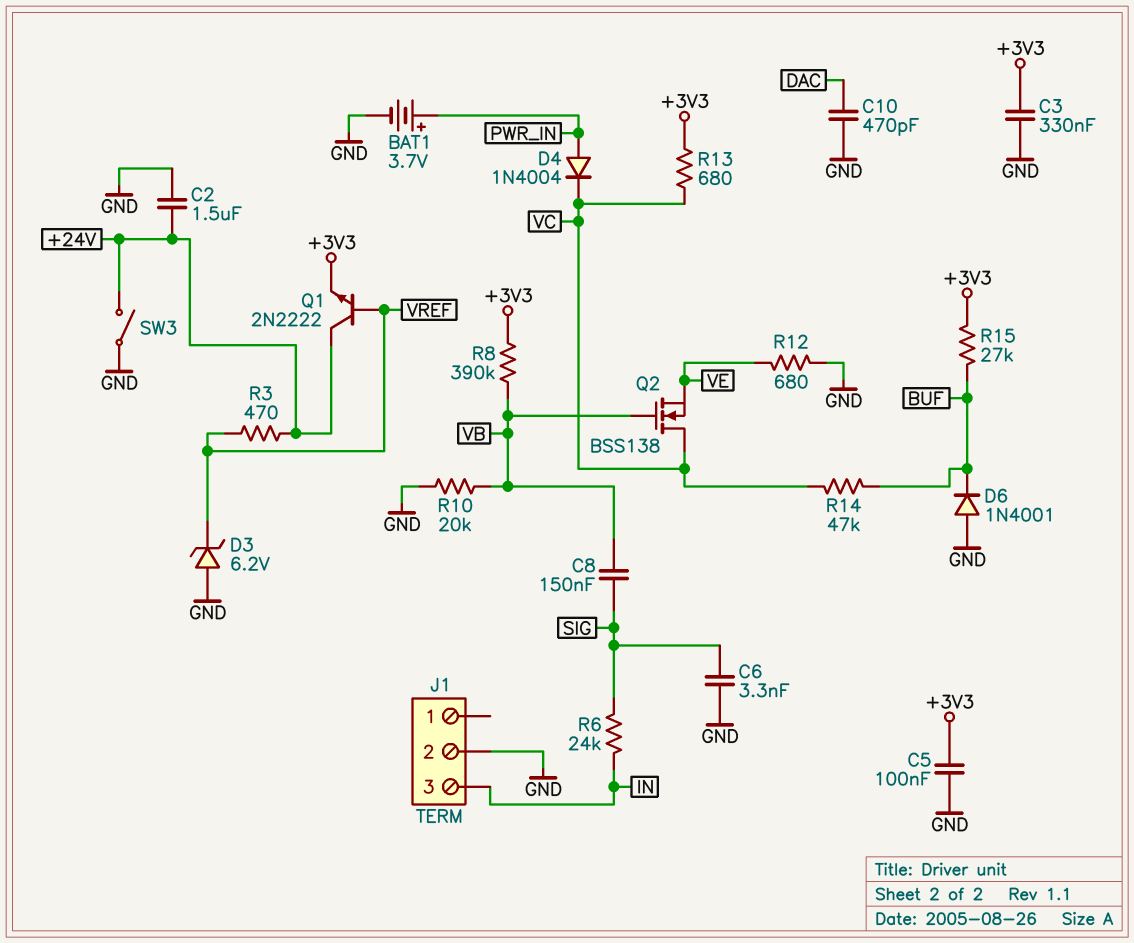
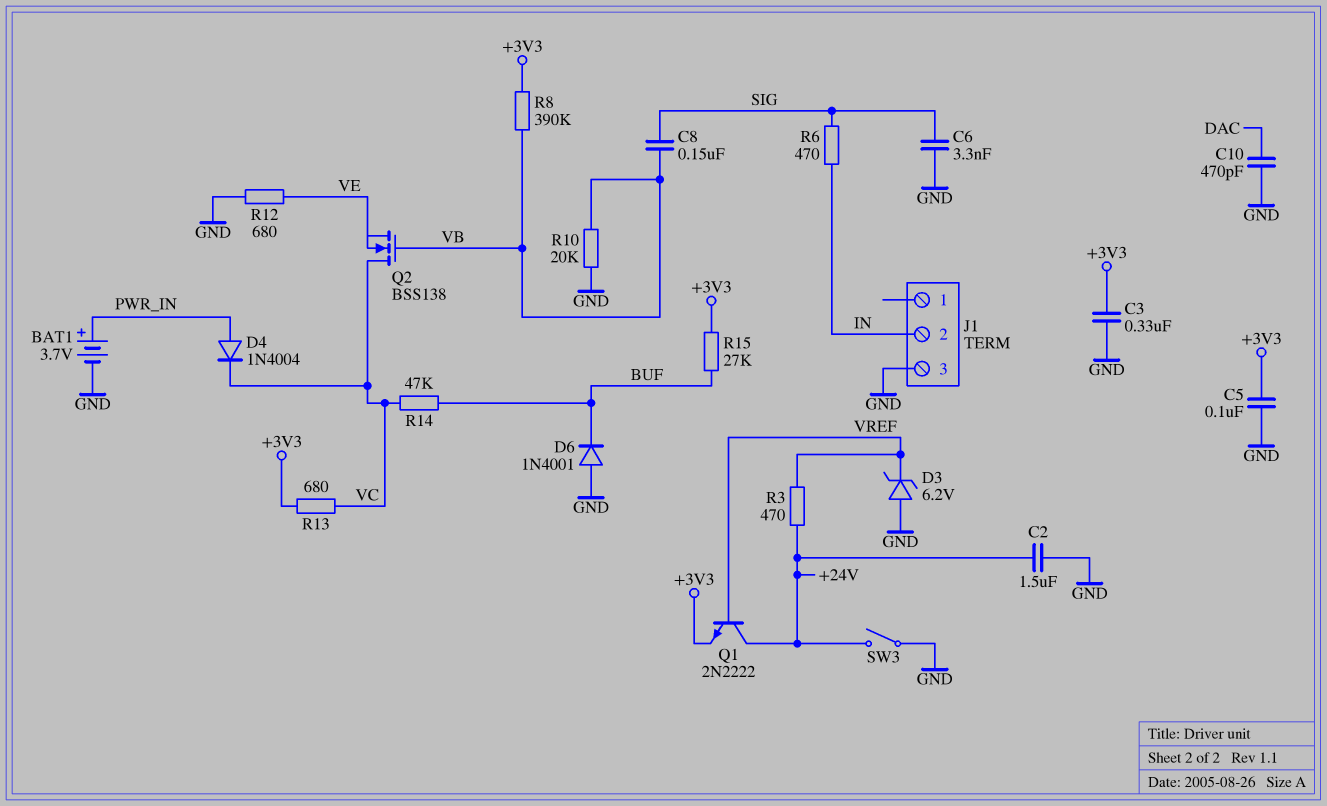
J1 pin 2: GND -> IN
J1 pin 3: IN -> GND
R6: 24k (IN, SIG) -> 470 (IN, SIG)

